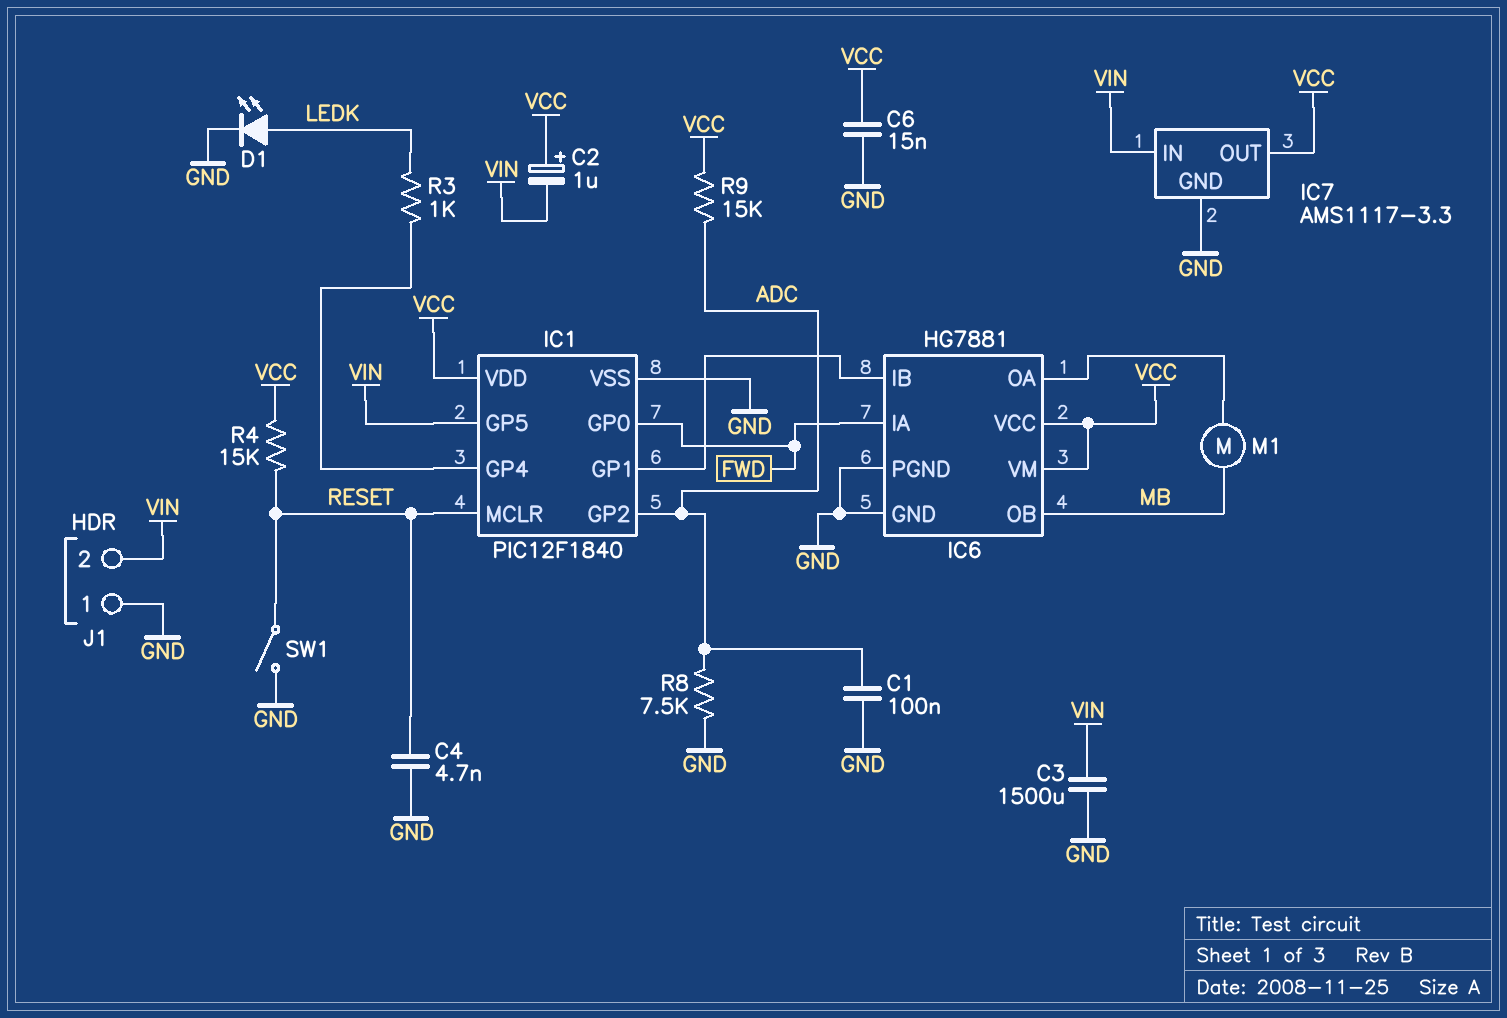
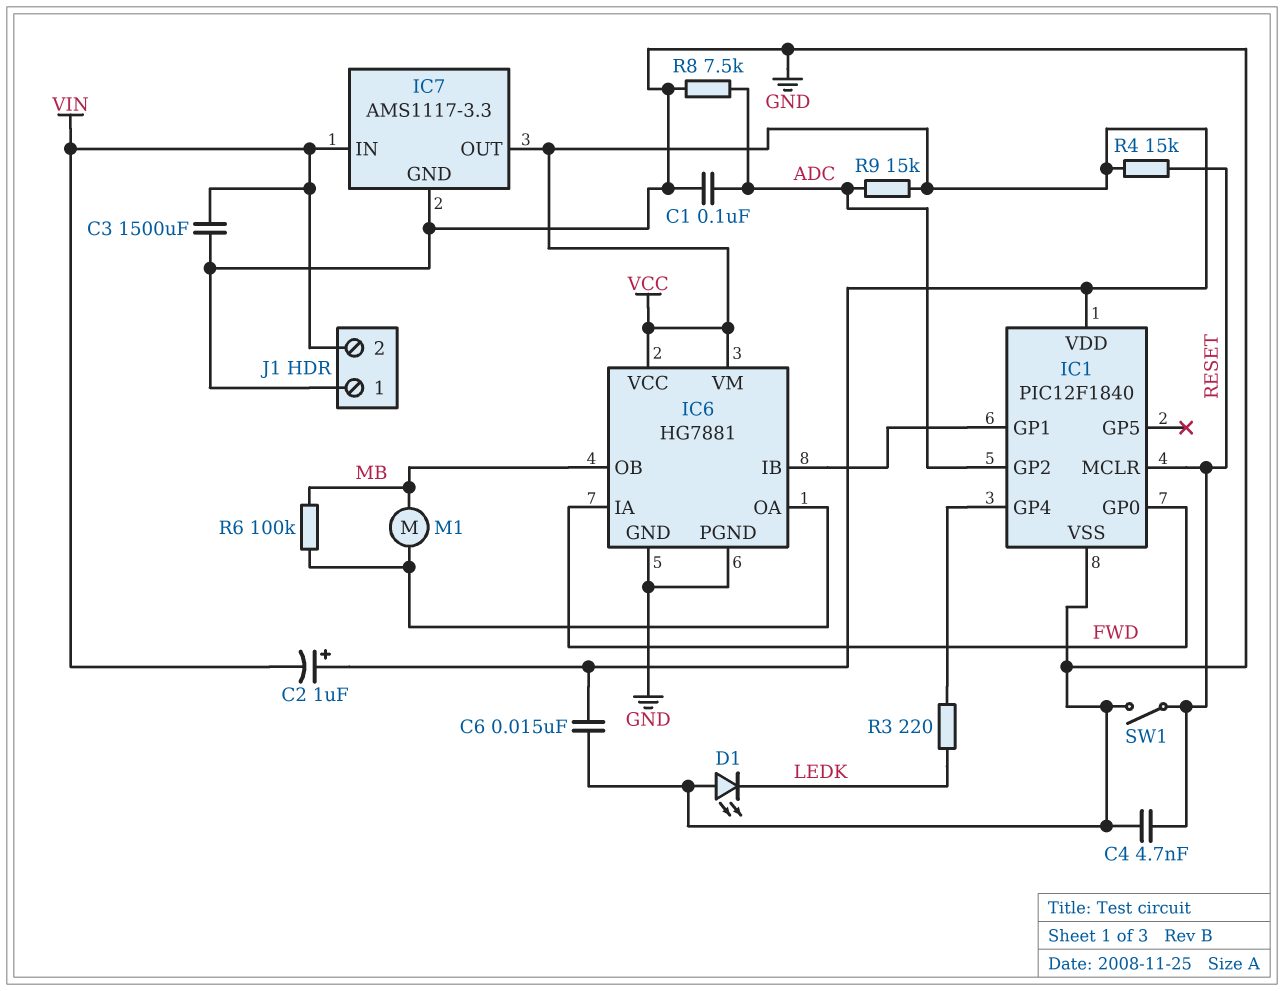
D1: LED (A LEDK, K GND) -> LED (A GND, K LEDK)
IC1 pin GP5: VIN -> none
R3: 1k (IC1/GP4, LEDK) -> 220 (IC1/GP4, LEDK)
R6: none -> 100k (IC6/OA, MB)

